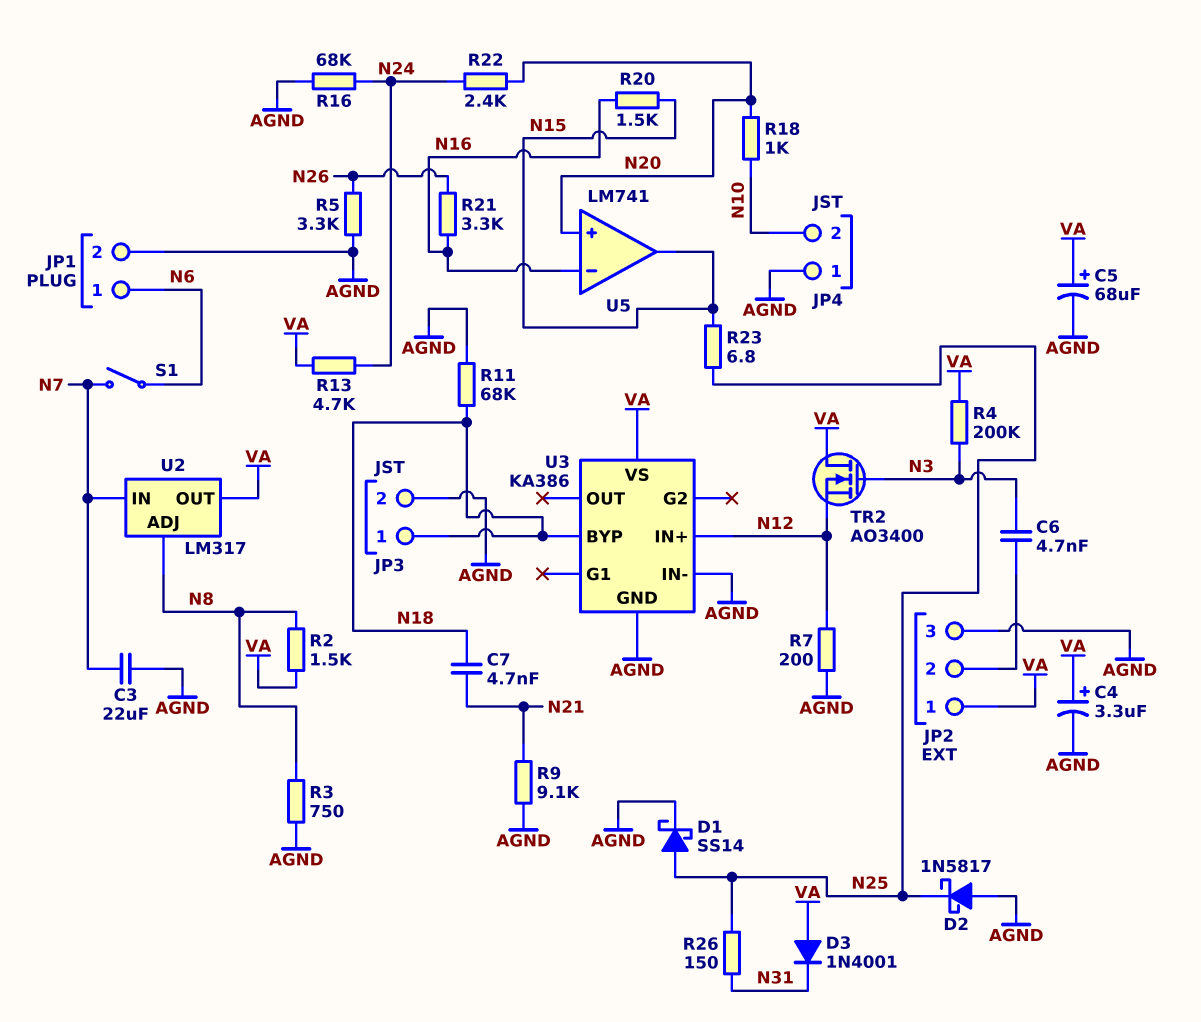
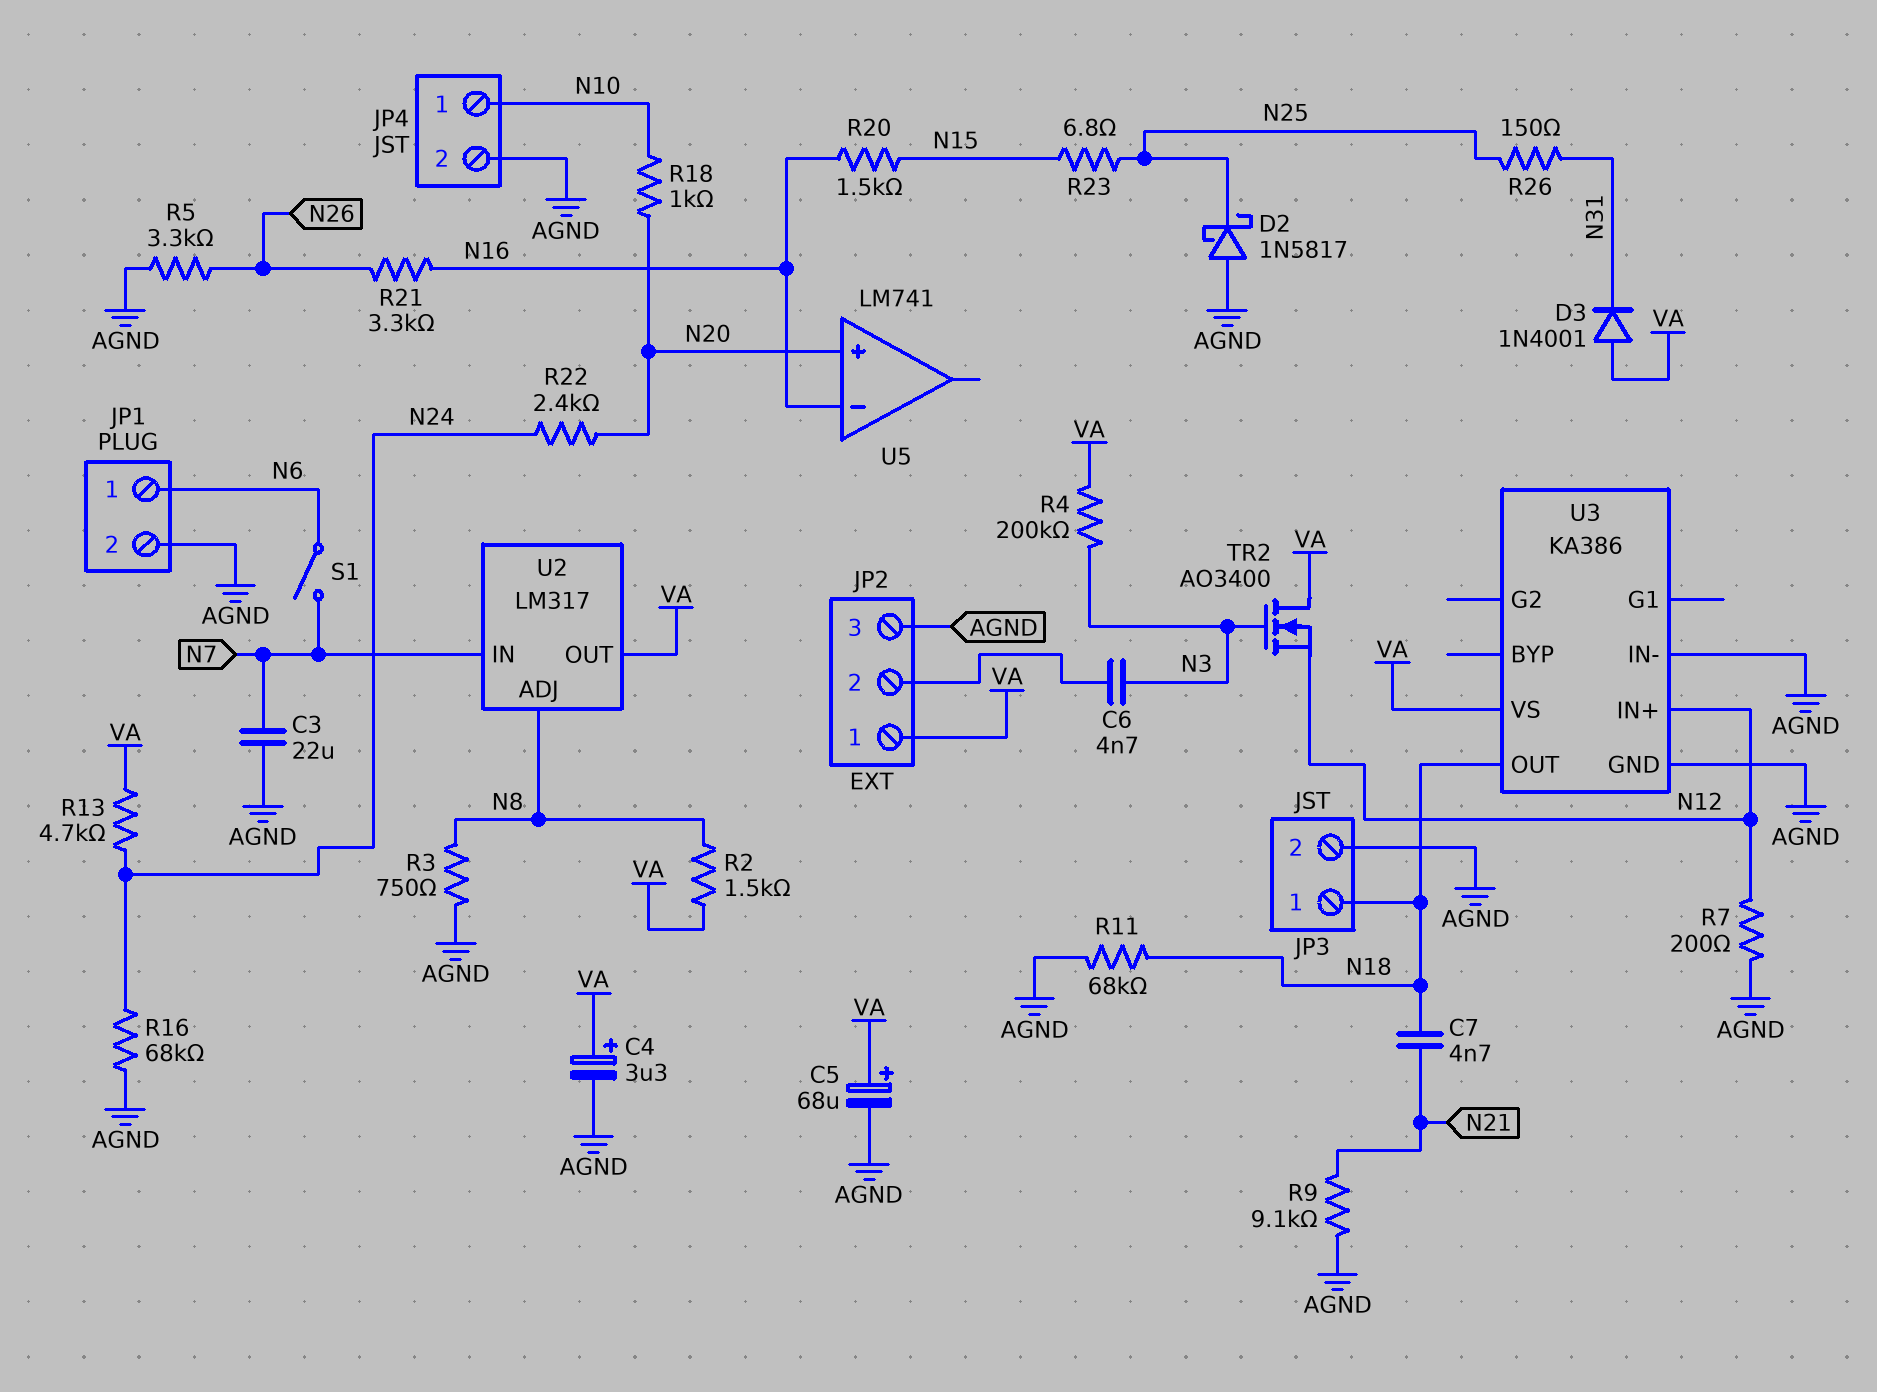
D1: schottky SS14 (A N25, K AGND) -> none
JP4 pin 1: AGND -> N10
JP4 pin 2: N10 -> AGND
U3 pin BYP: N18 -> none
U3 pin OUT: none -> N18
U5 pin out: N15 -> none

